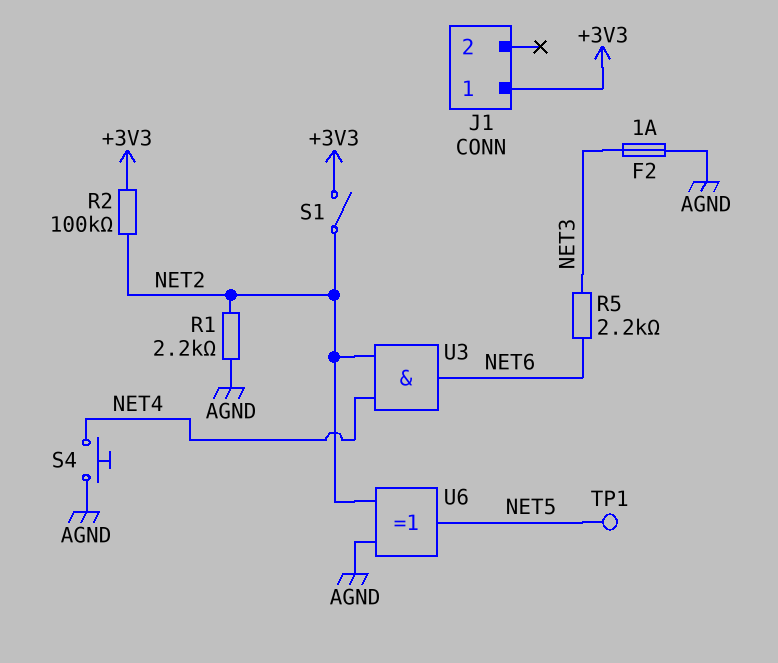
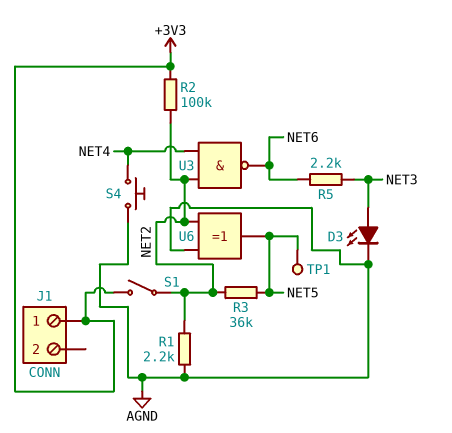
D3: none -> LED (A NET3, K AGND)
F2: 1A (AGND, NET3) -> none
R3: none -> 36k (NET2, NET5)
U3: AND (in NET2, in NET4, out NET6) -> NAND (in NET2, in NET4, out NET6)

